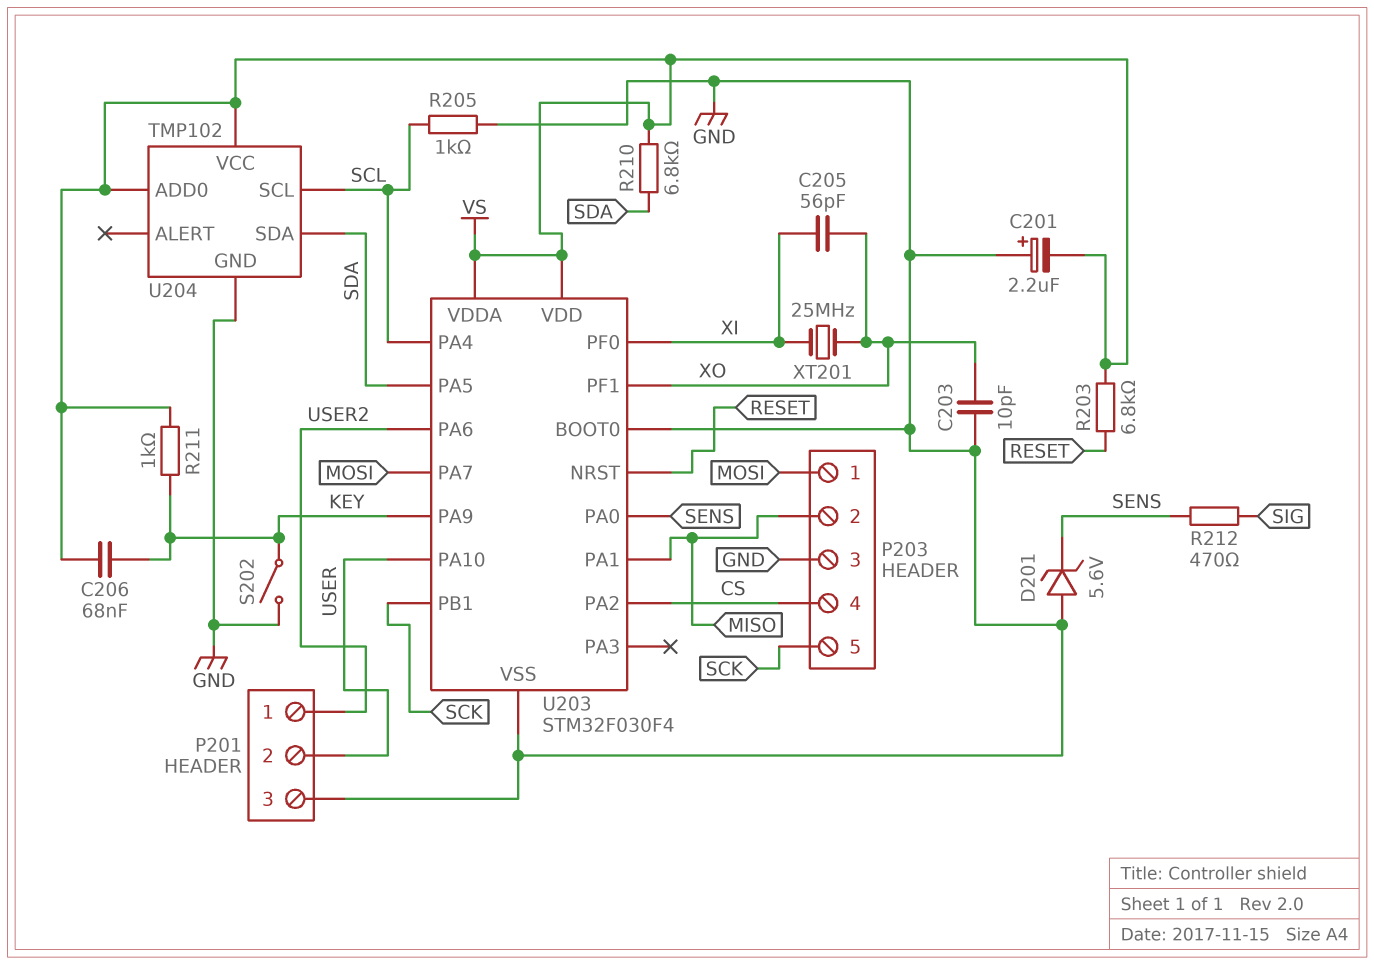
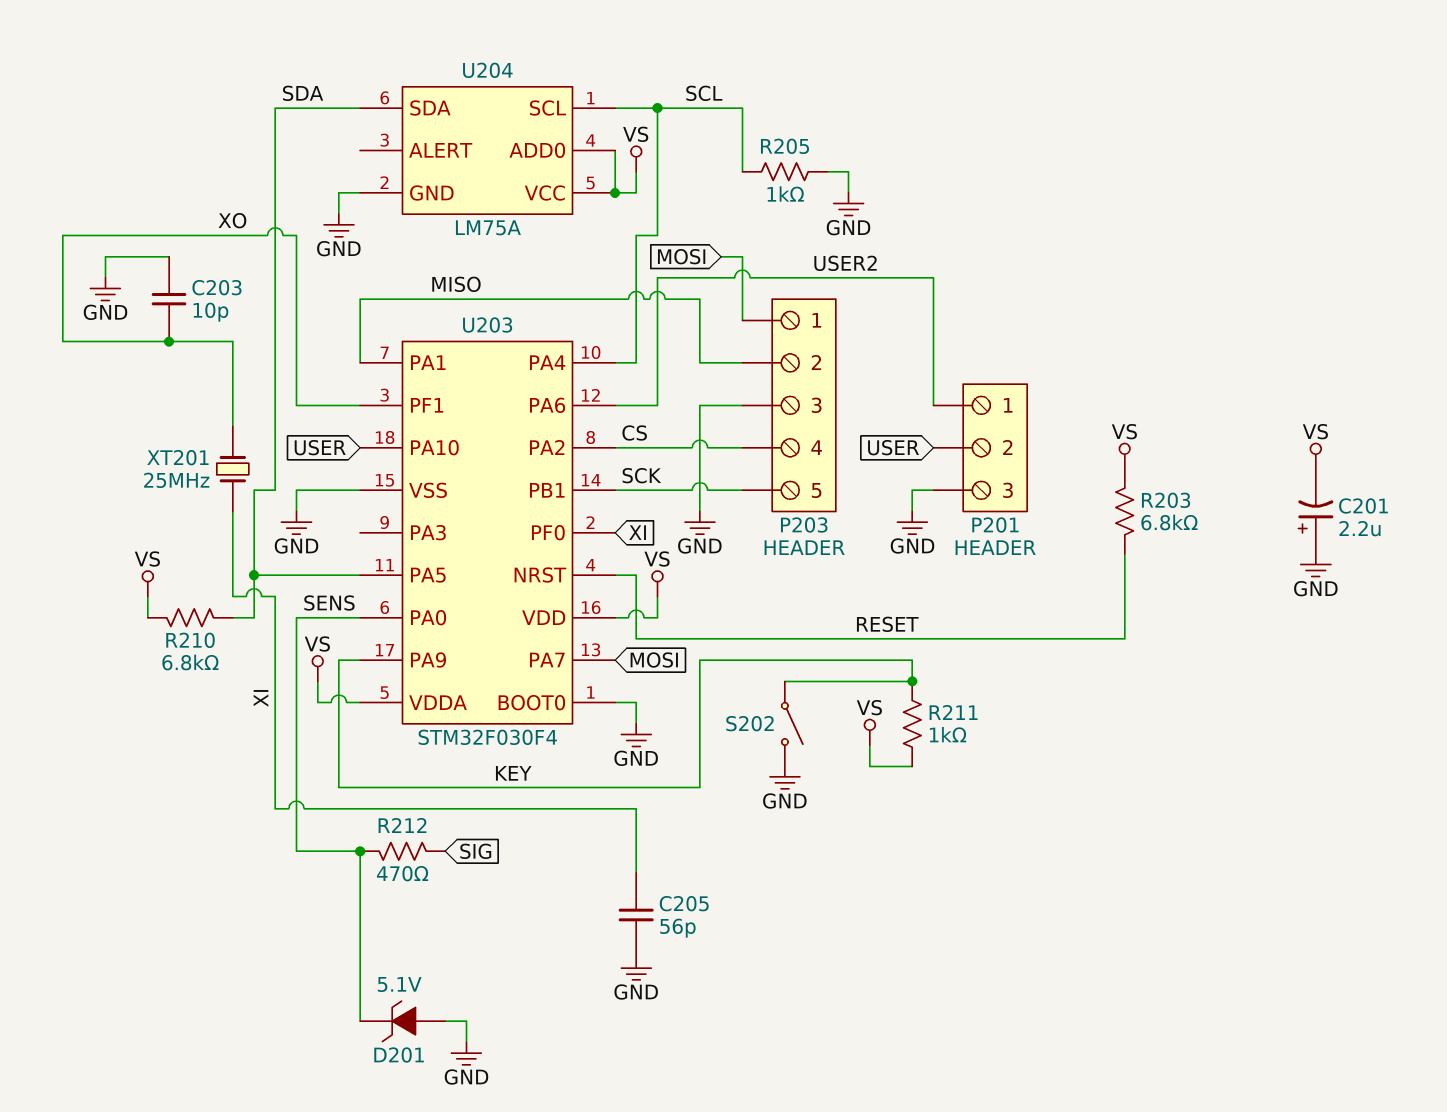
C205: 56pF (XI, XO) -> 56pF (GND, XI)
C206: 68nF (KEY, VS) -> none
D201: zener 5.6V (A GND, K SENS) -> zener 5.1V (A GND, K SENS)
U204: TMP102 -> LM75A

